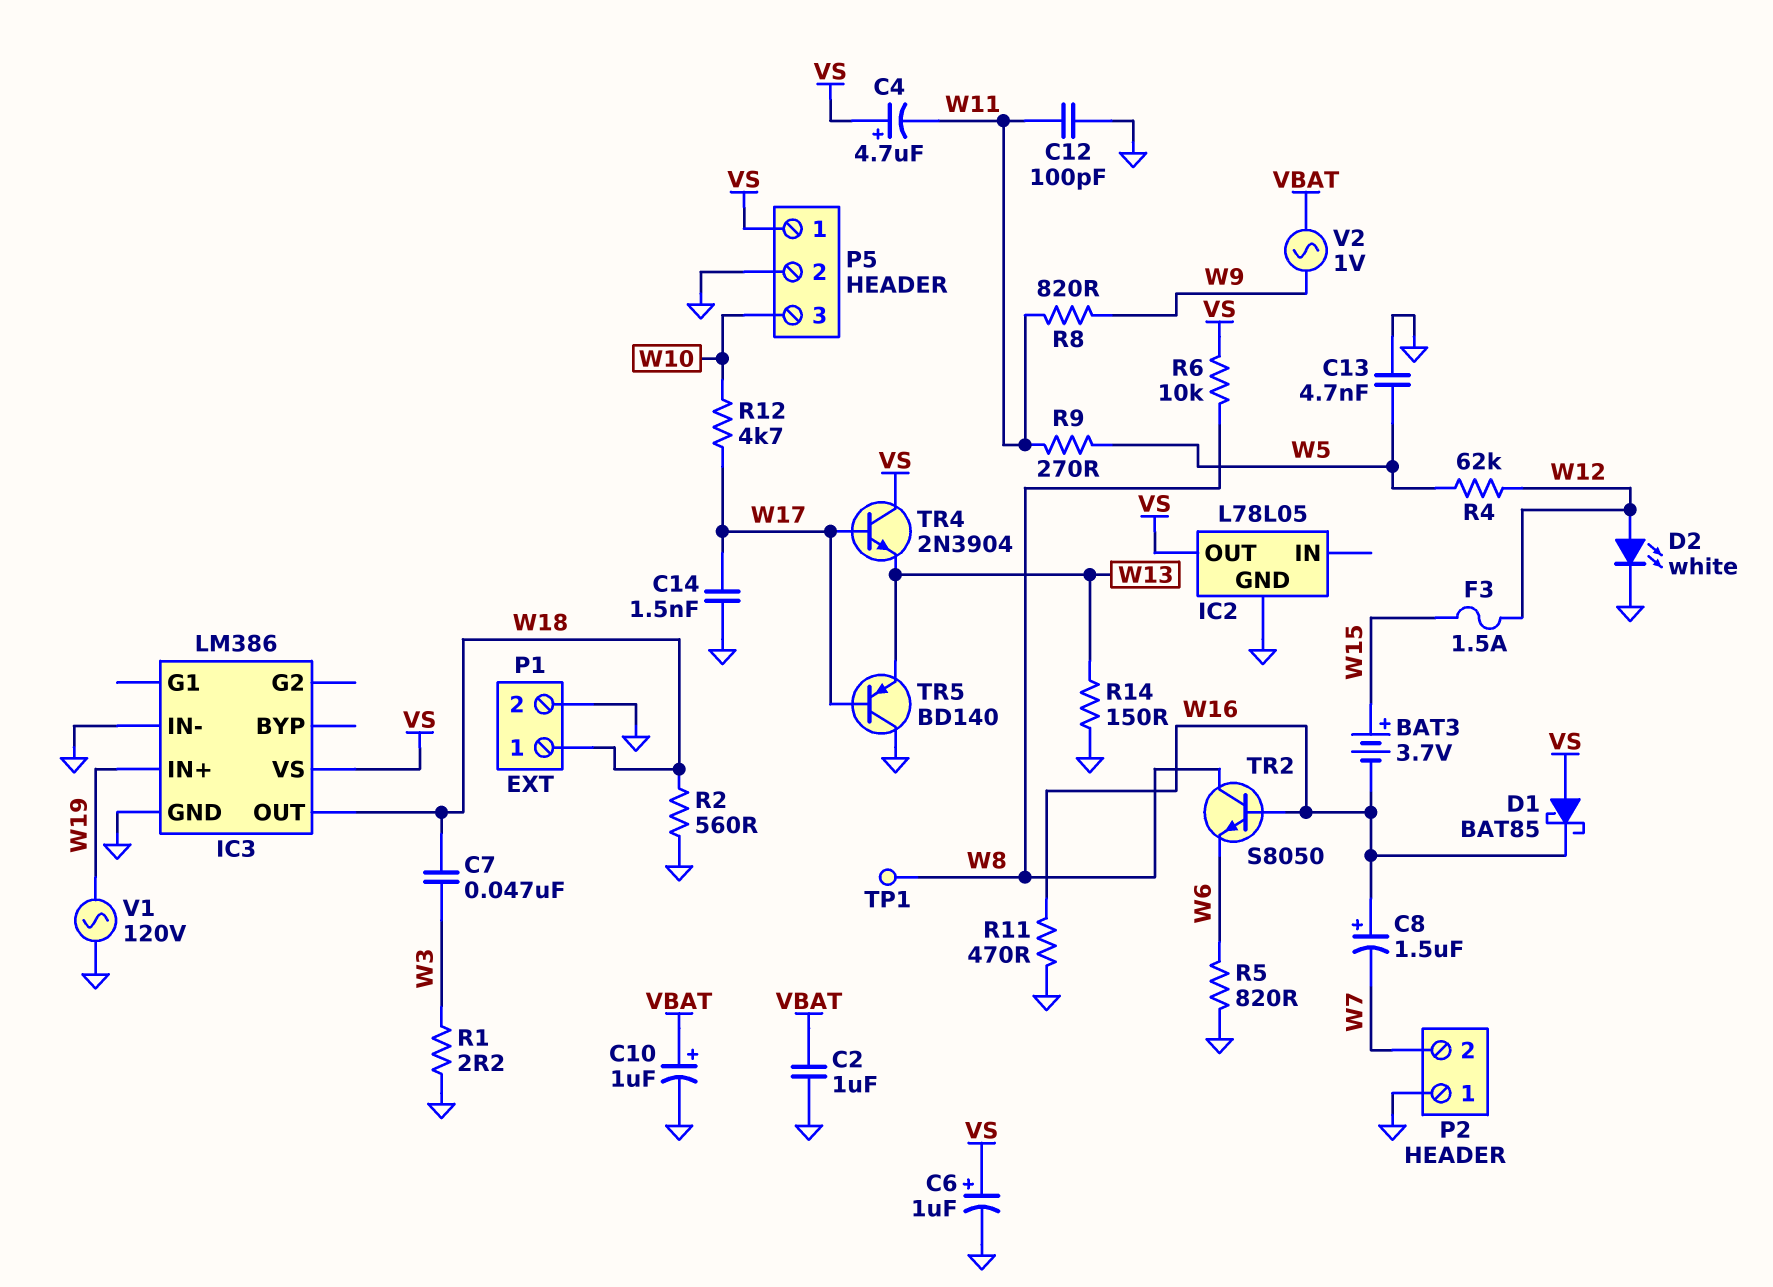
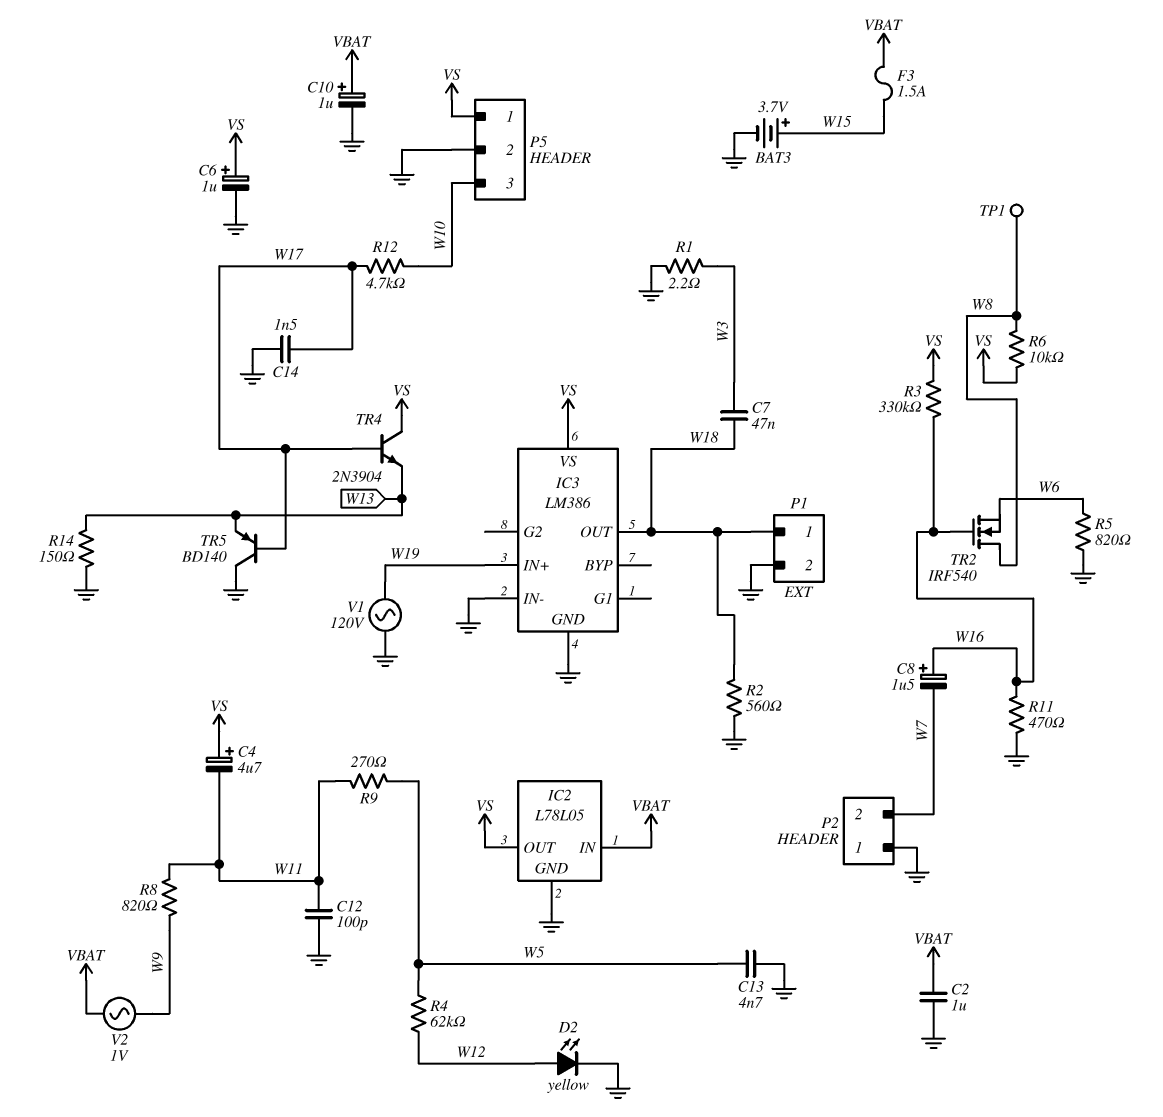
BAT3: 3.7V (plus W15, minus W16) -> 3.7V (plus W15, minus GND)
D1: schottky BAT85 (A VS, K W16) -> none
D2: LED white (A W12, K GND) -> LED yellow (A W12, K GND)
F3: 1.5A (W12, W15) -> 1.5A (VBAT, W15)
IC2 pin IN: none -> VBAT
R3: none -> 330k (VS, W16)
TR2: NPN S8050 (B W16, C W8, E W6) -> NMOS IRF540 (G W16, D W8, S W6)

